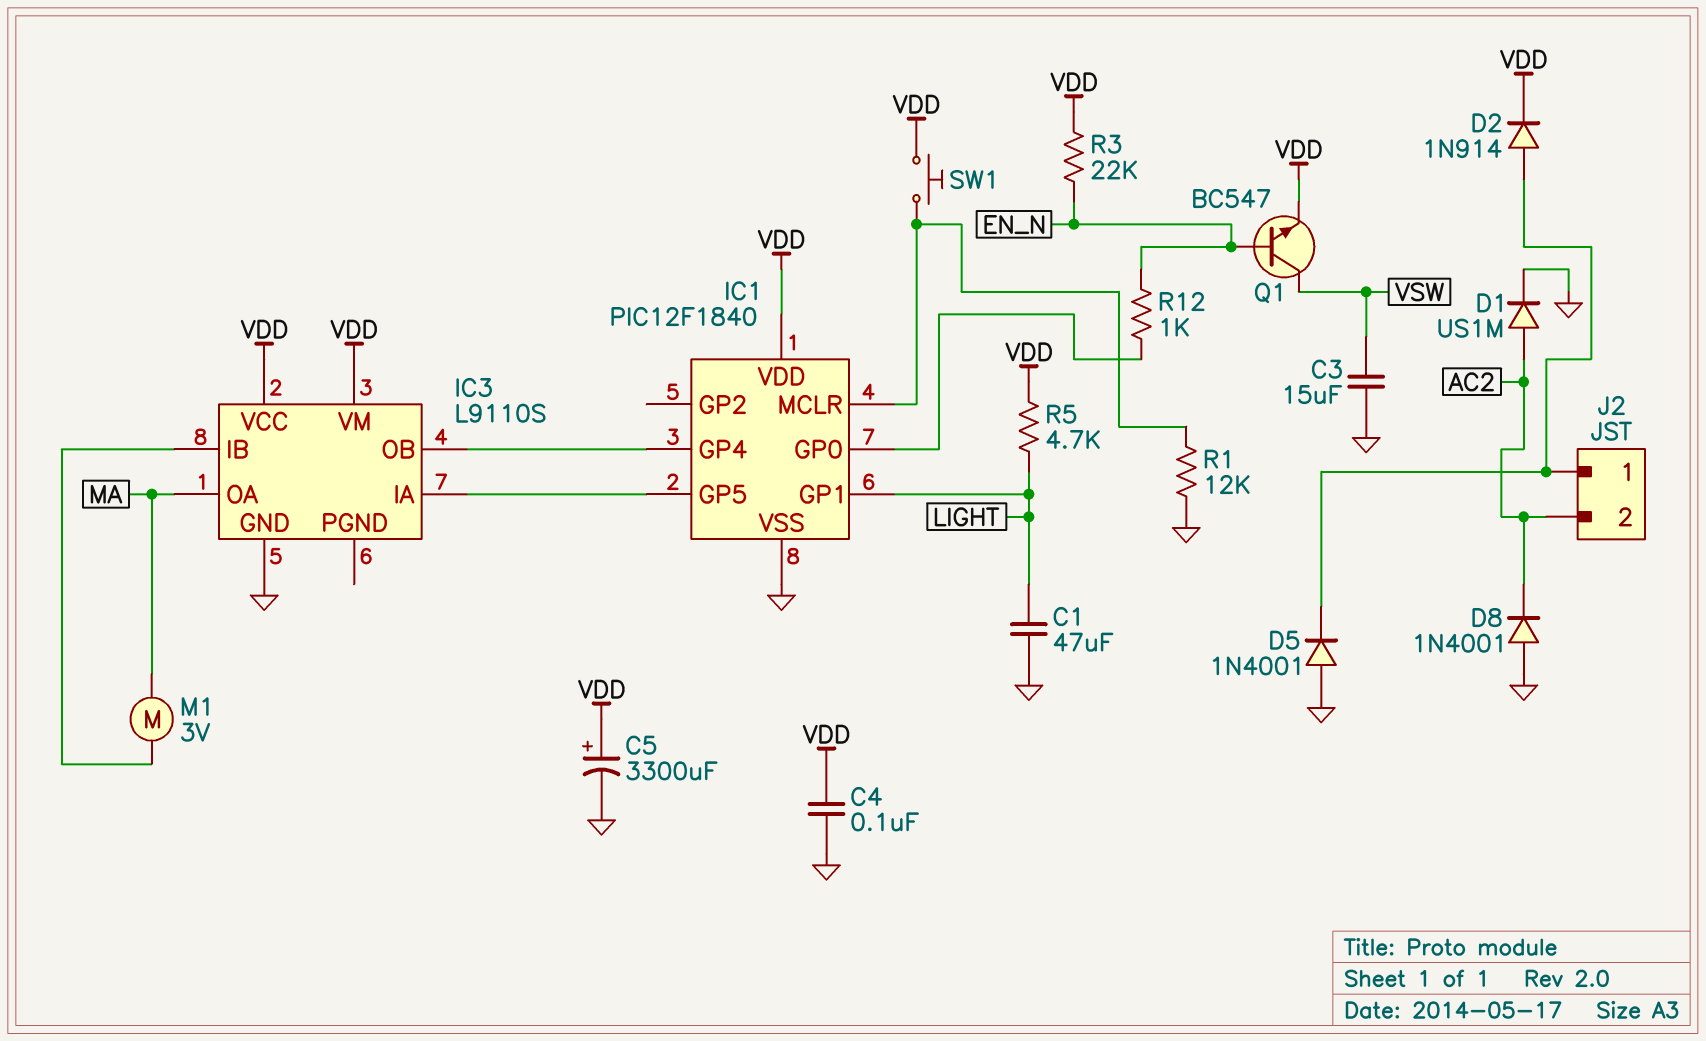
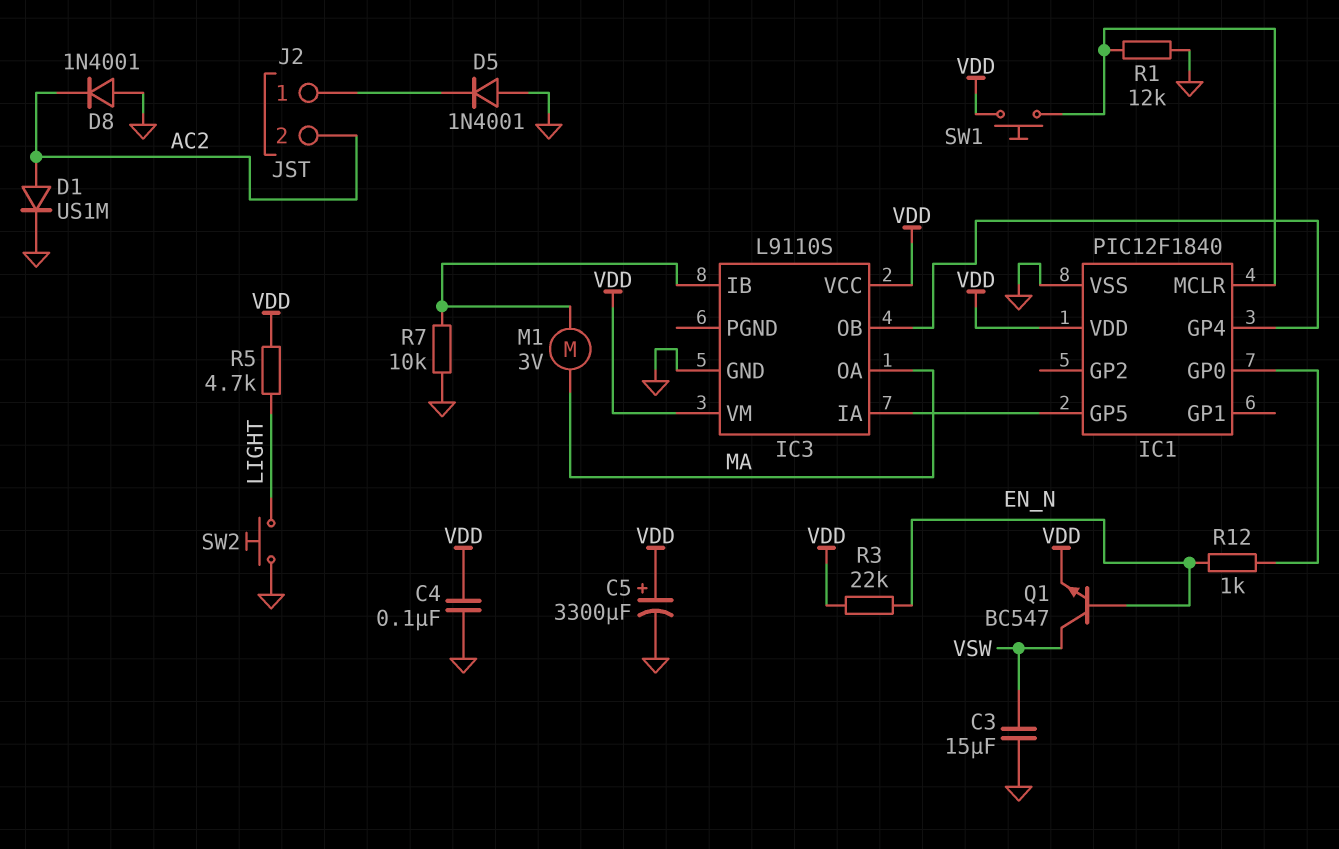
C1: 47uF (GND, LIGHT) -> none
D2: diode 1N914 (A J2/1, K VDD) -> none
IC1 pin GP1: LIGHT -> none
R7: none -> 10k (GND, IC3/IB)
SW2: none -> button (GND, LIGHT)

